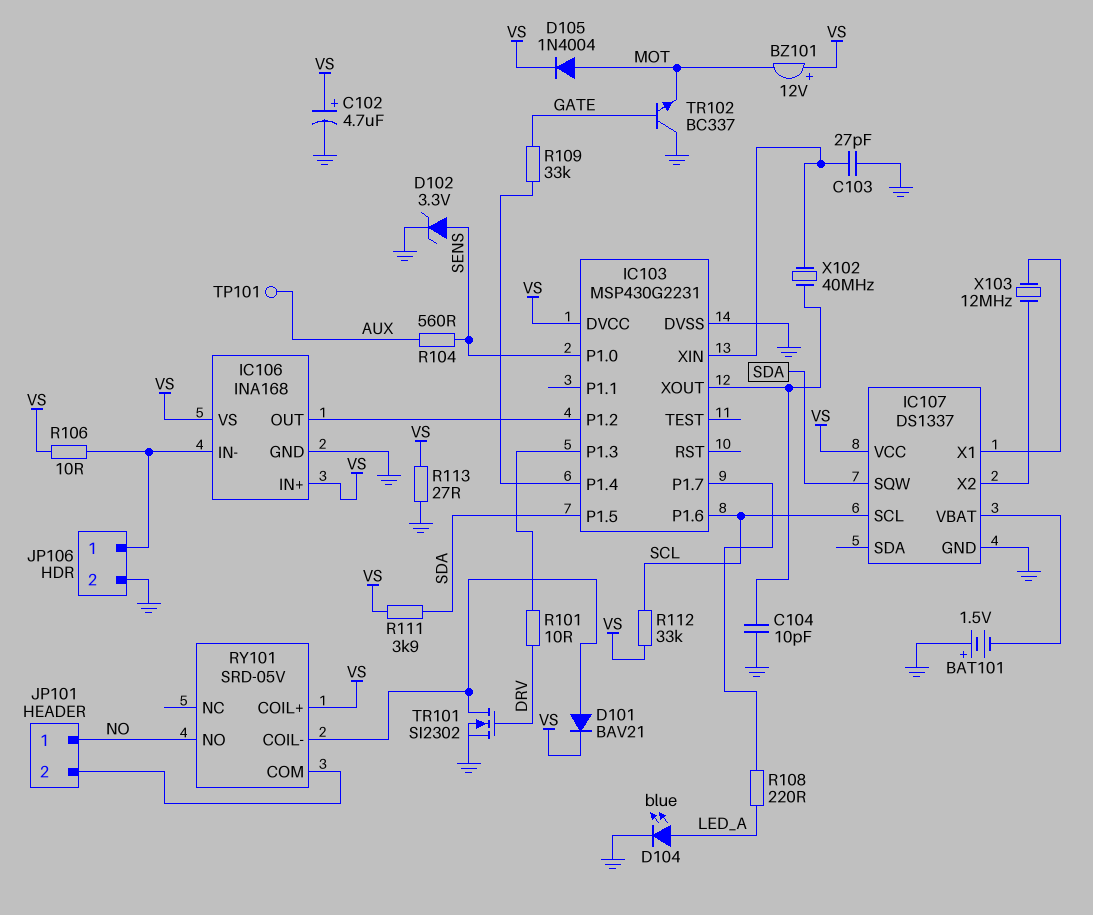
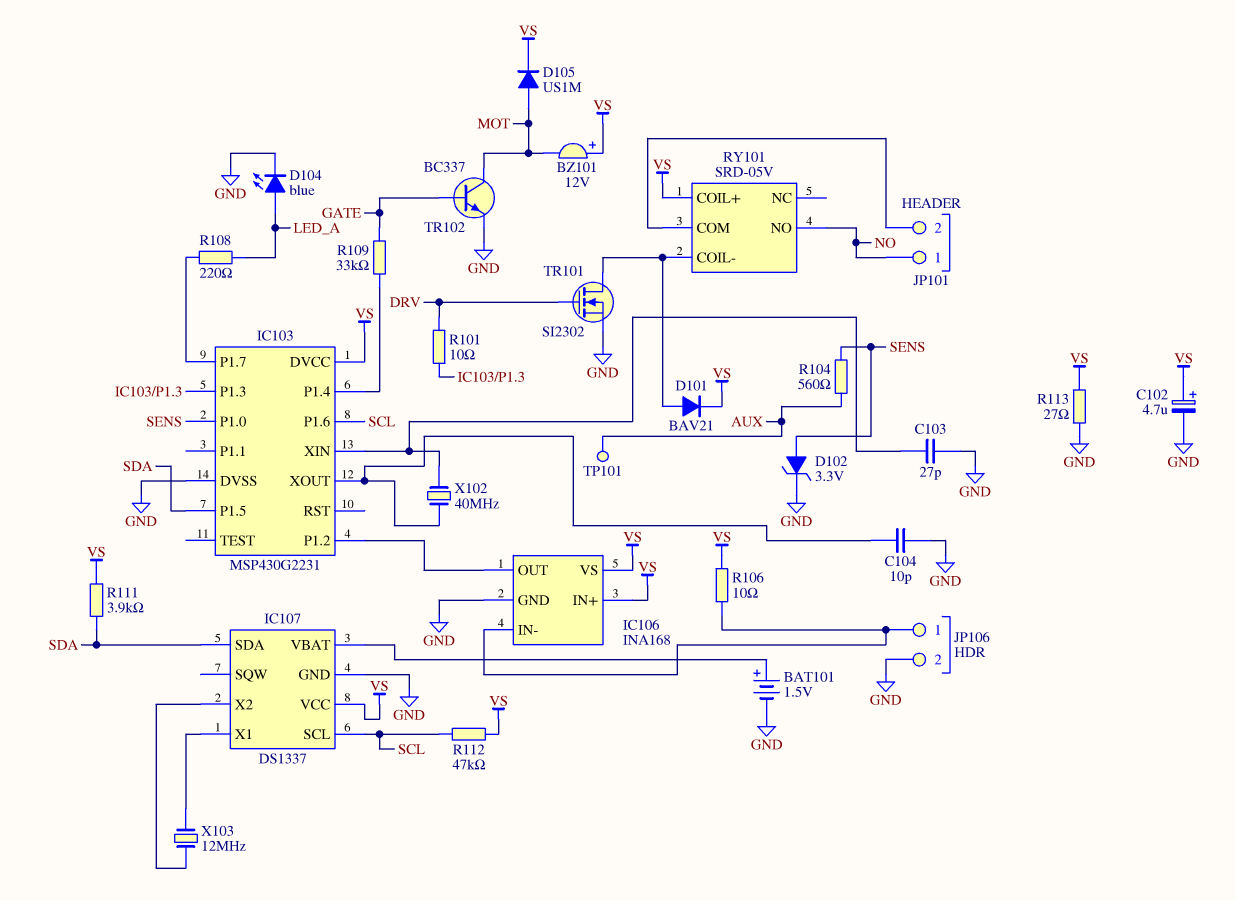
BAT101: 1.5V (plus GND, minus IC107/VBAT) -> 1.5V (plus IC107/VBAT, minus GND)
D105: diode 1N4004 (A MOT, K VS) -> diode US1M (A MOT, K VS)
IC107 pin SDA: none -> SDA
IC107 pin SQW: SDA -> none
R112: 33k (SCL, VS) -> 47k (SCL, VS)
TR102: NPN BC337 (B GATE, C GND, E MOT) -> NPN BC337 (B GATE, C MOT, E GND)

